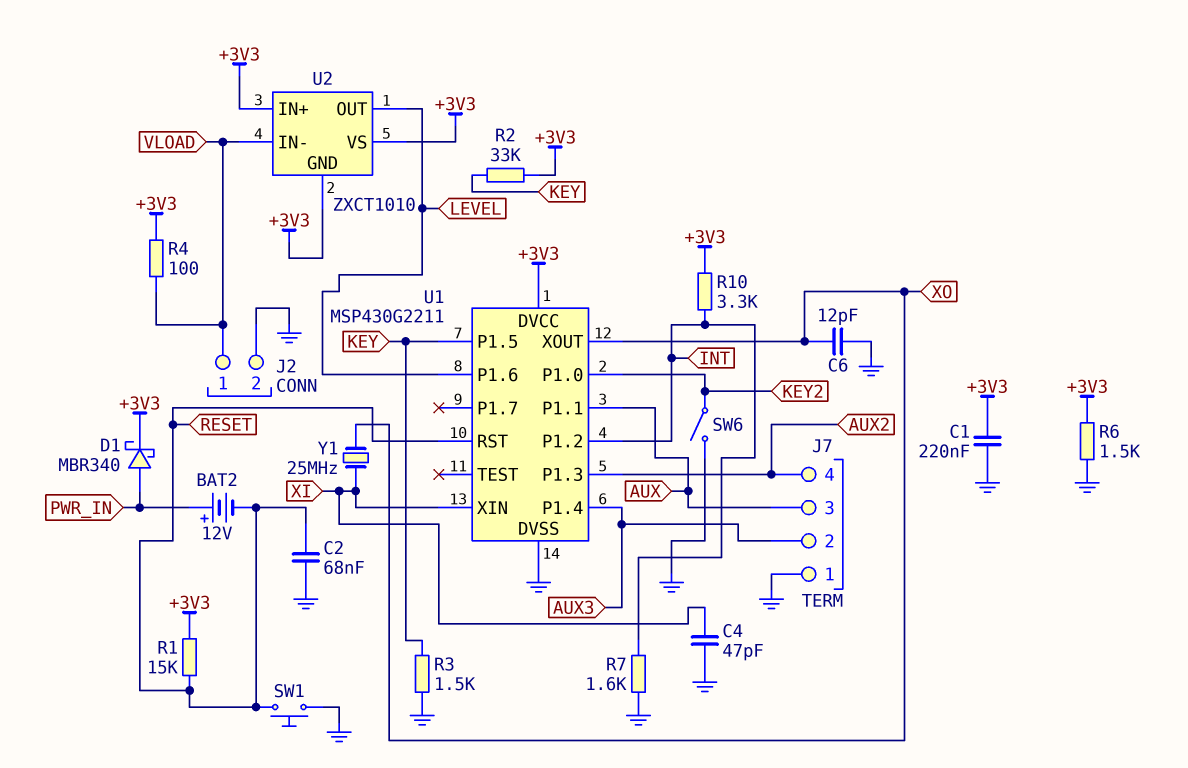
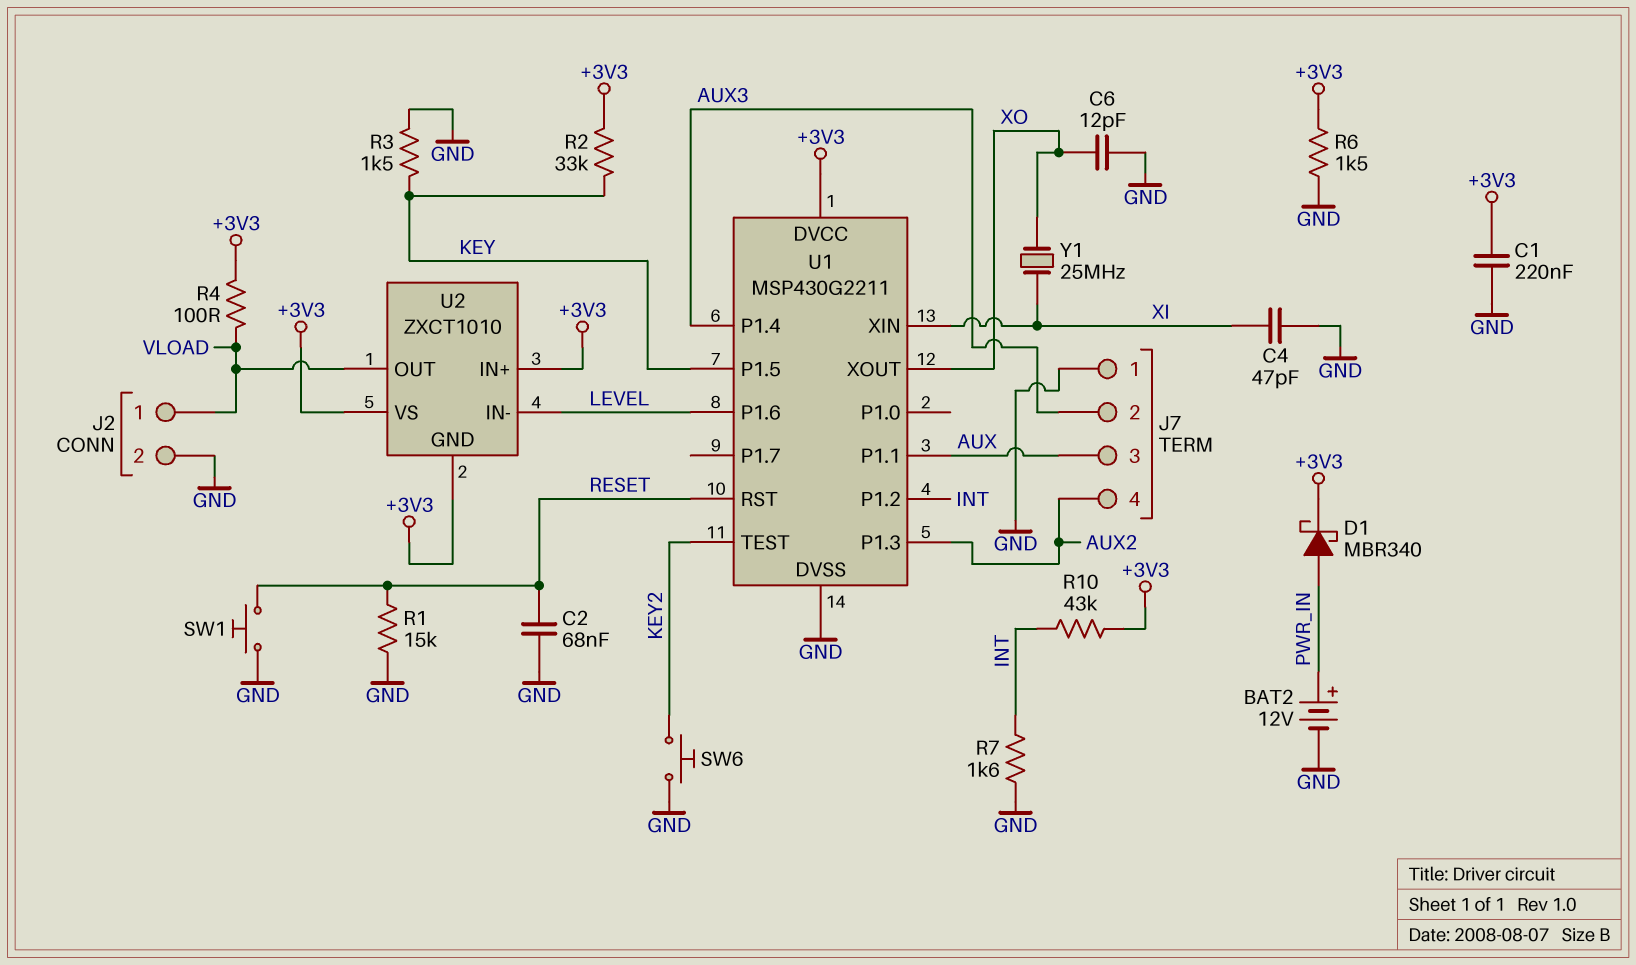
BAT2: 12V (plus PWR_IN, minus RESET) -> 12V (plus PWR_IN, minus GND)
R1: 15k (+3V3, RESET) -> 15k (GND, RESET)
R10: 3.3k (+3V3, INT) -> 43k (+3V3, INT)
SW6: switch (GND, KEY2) -> button (GND, KEY2)
U1 pin P1.0: KEY2 -> none
U1 pin TEST: none -> KEY2
U2 pin IN-: VLOAD -> LEVEL
U2 pin OUT: LEVEL -> VLOAD

